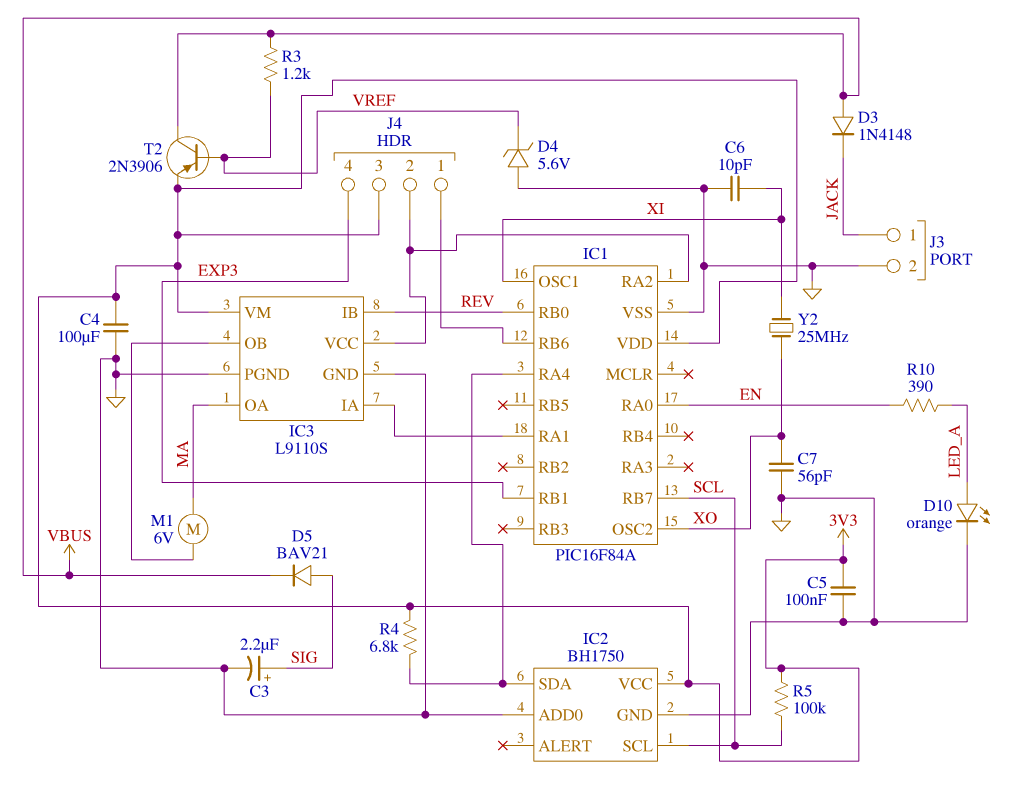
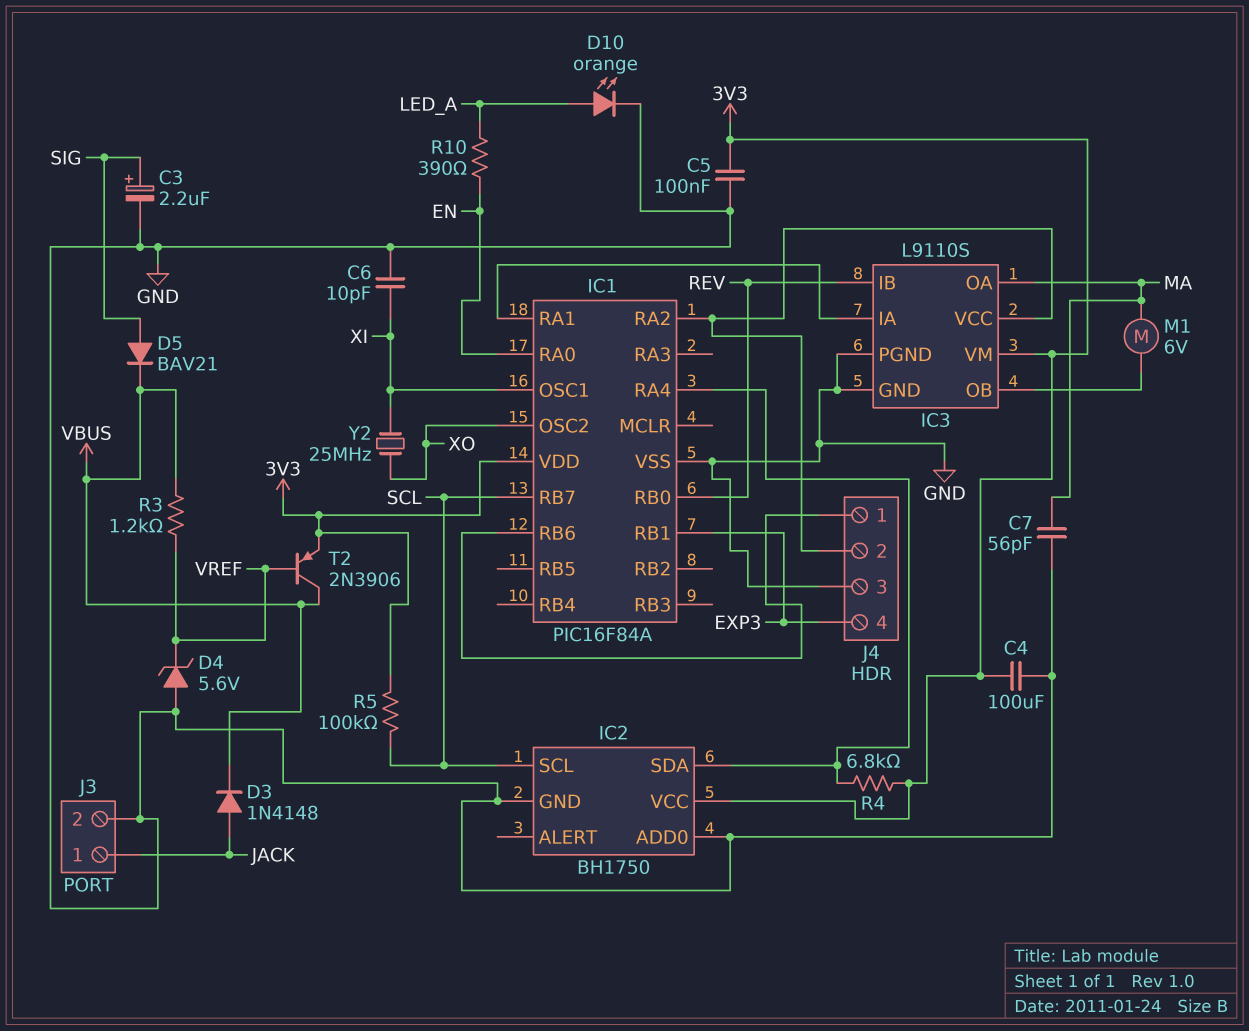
C7: 56pF (GND, XO) -> 56pF (GND, MA)
D3: diode 1N4148 (A VBUS, K JACK) -> diode 1N4148 (A JACK, K VBUS)
J4 pin 3: 3V3 -> GND

